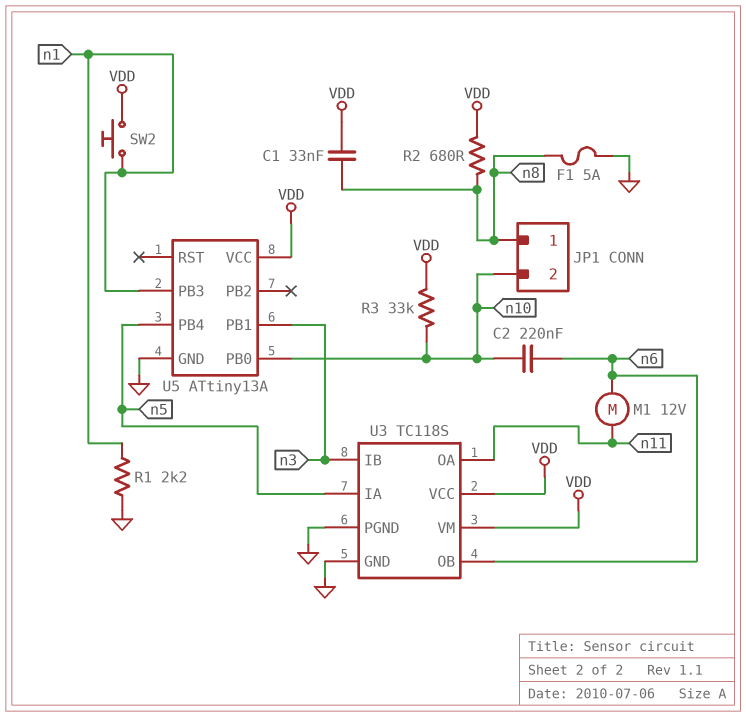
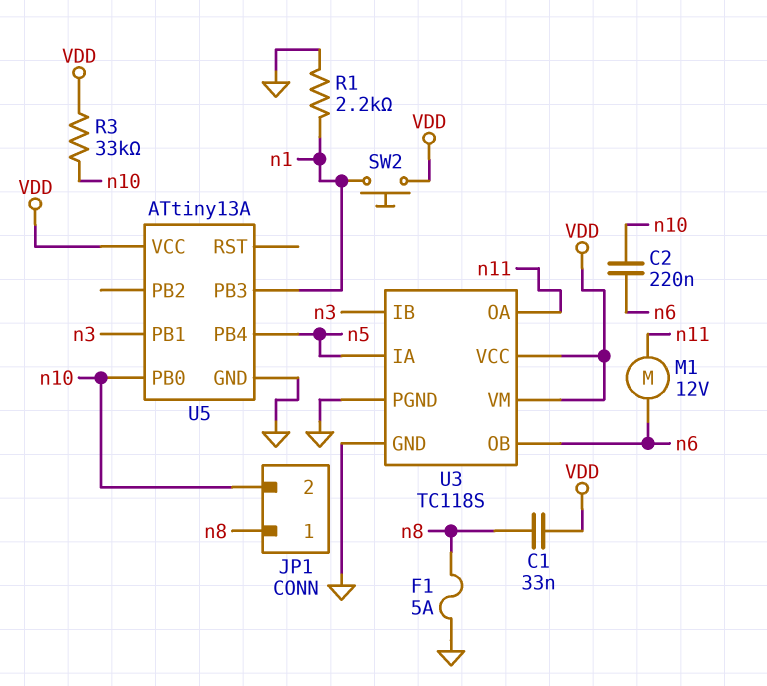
R2: 680 (VDD, n8) -> none

